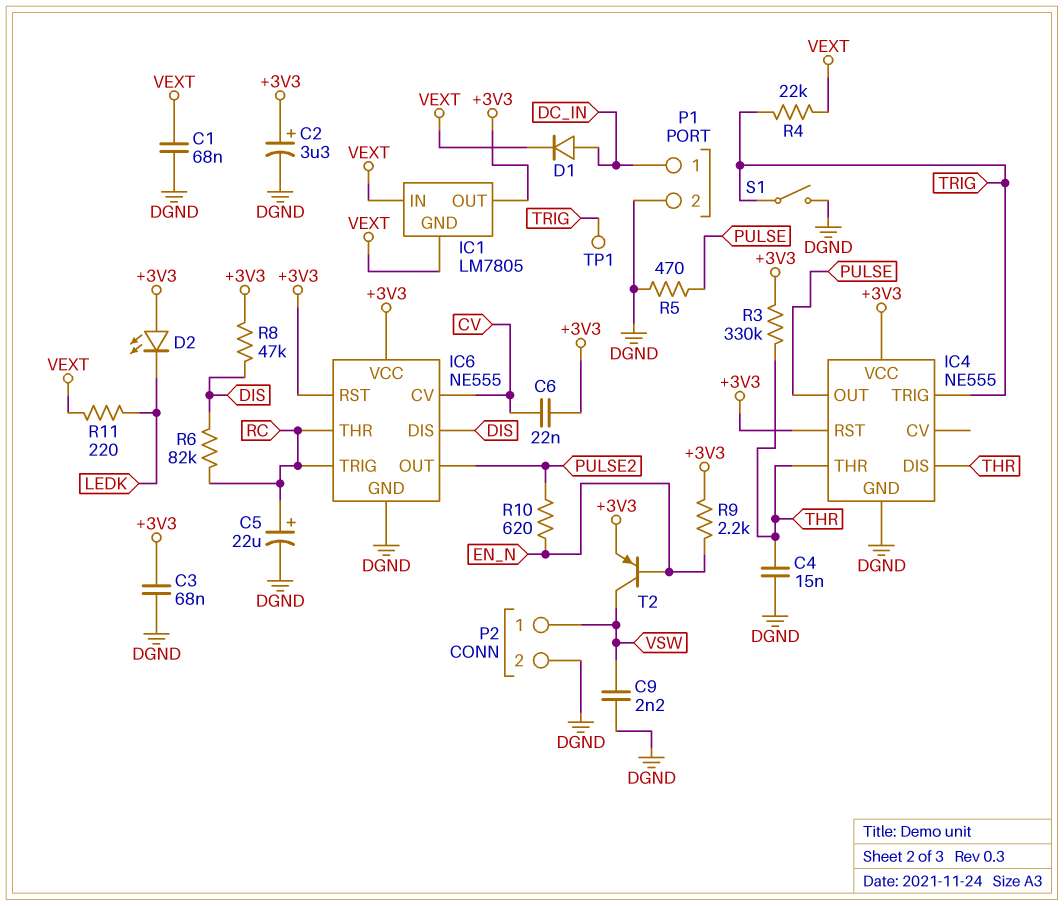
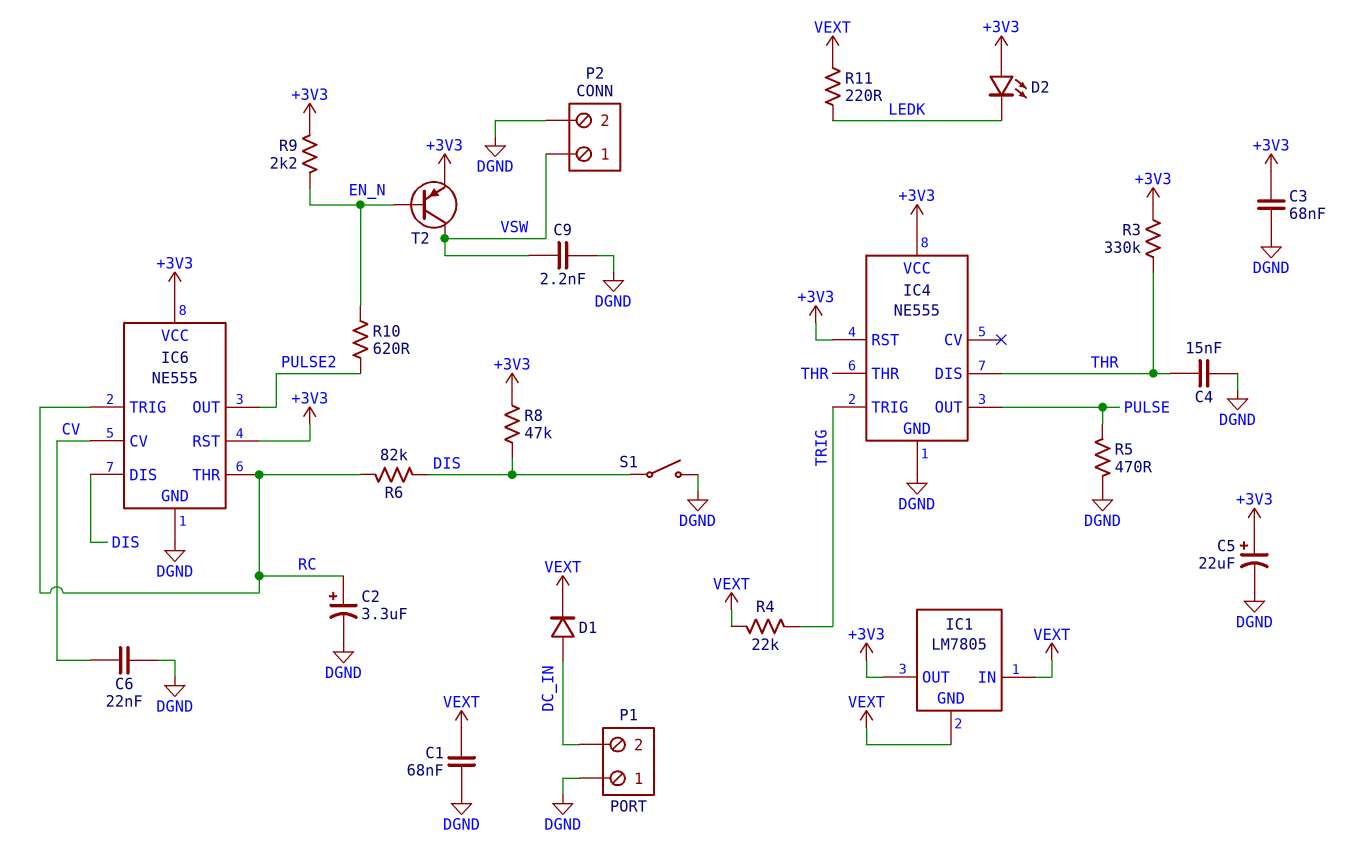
C2: 3.3uF (plus +3V3, minus DGND) -> 3.3uF (plus RC, minus DGND)
C5: 22uF (plus RC, minus DGND) -> 22uF (plus +3V3, minus DGND)
C6: 22nF (+3V3, CV) -> 22nF (CV, DGND)
P1 pin 1: DC_IN -> DGND
P1 pin 2: DGND -> DC_IN
S1: switch (DGND, TRIG) -> switch (DGND, DIS)
TP1: test point (TRIG) -> none

